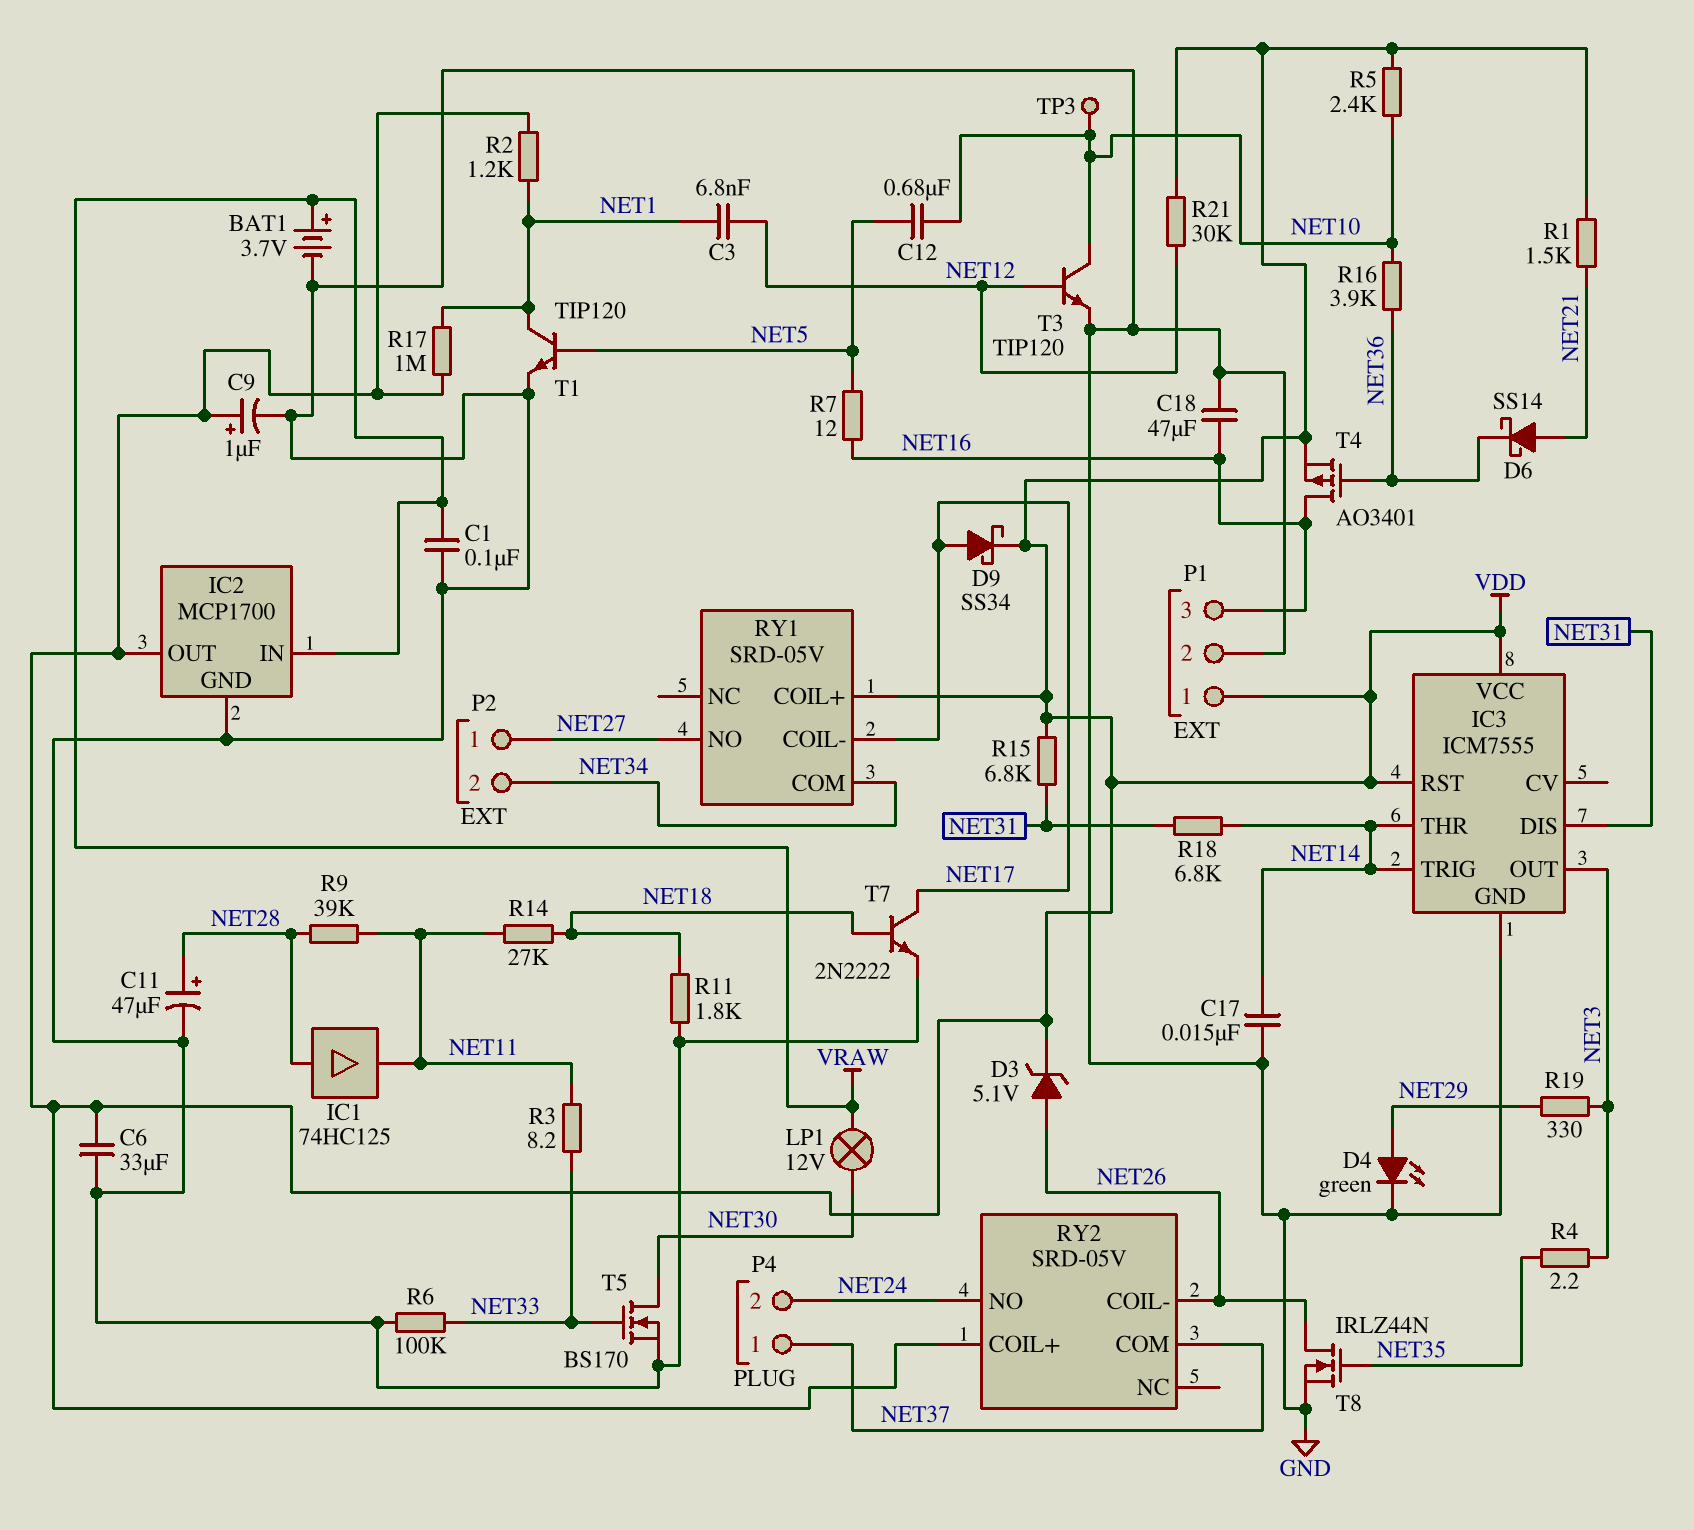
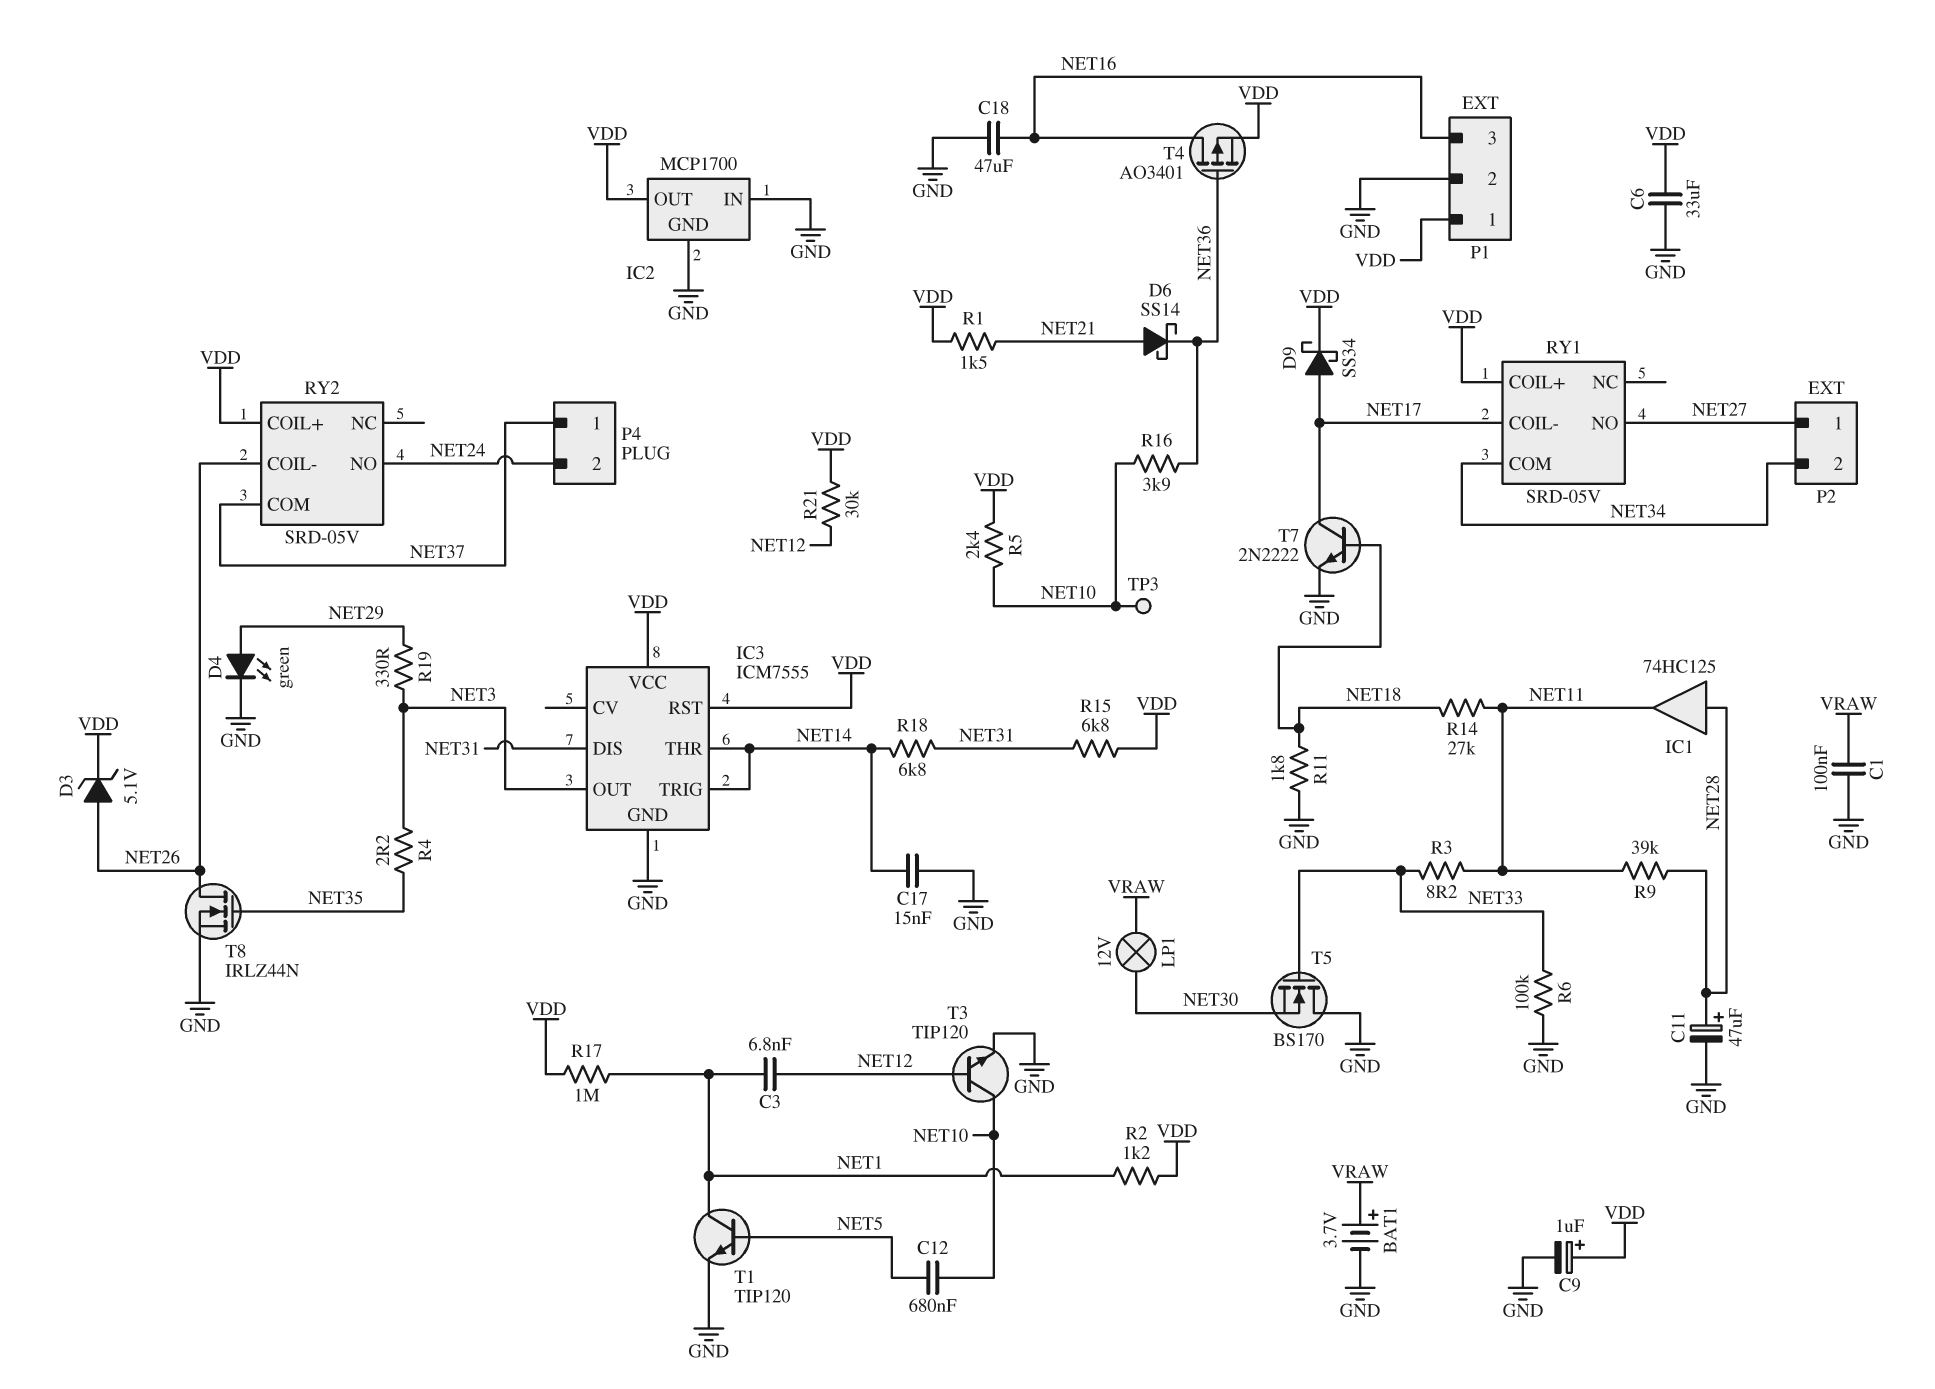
IC2 pin IN: VRAW -> GND
R7: 12 (NET5, NET16) -> none
T5: NMOS BS170 (G NET33, D NET30, S GND) -> NMOS BS170 (G NET33, D GND, S NET30)

